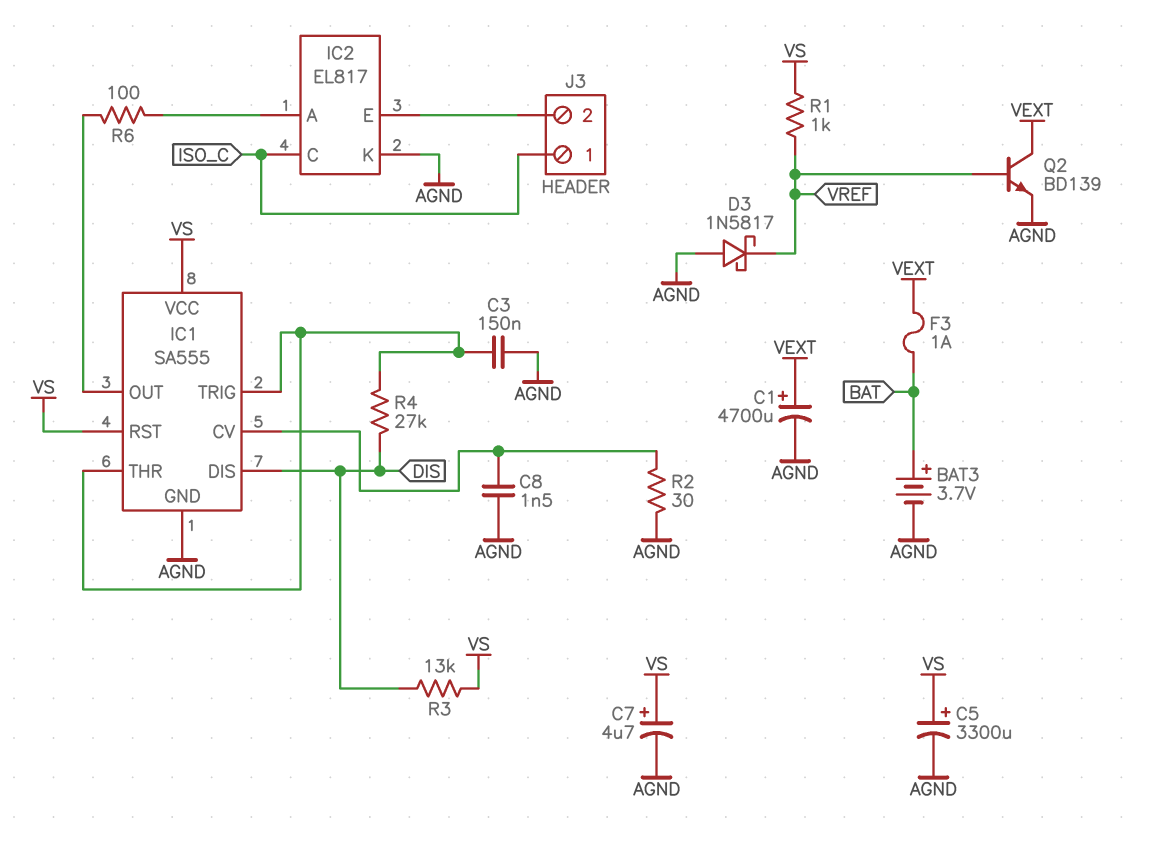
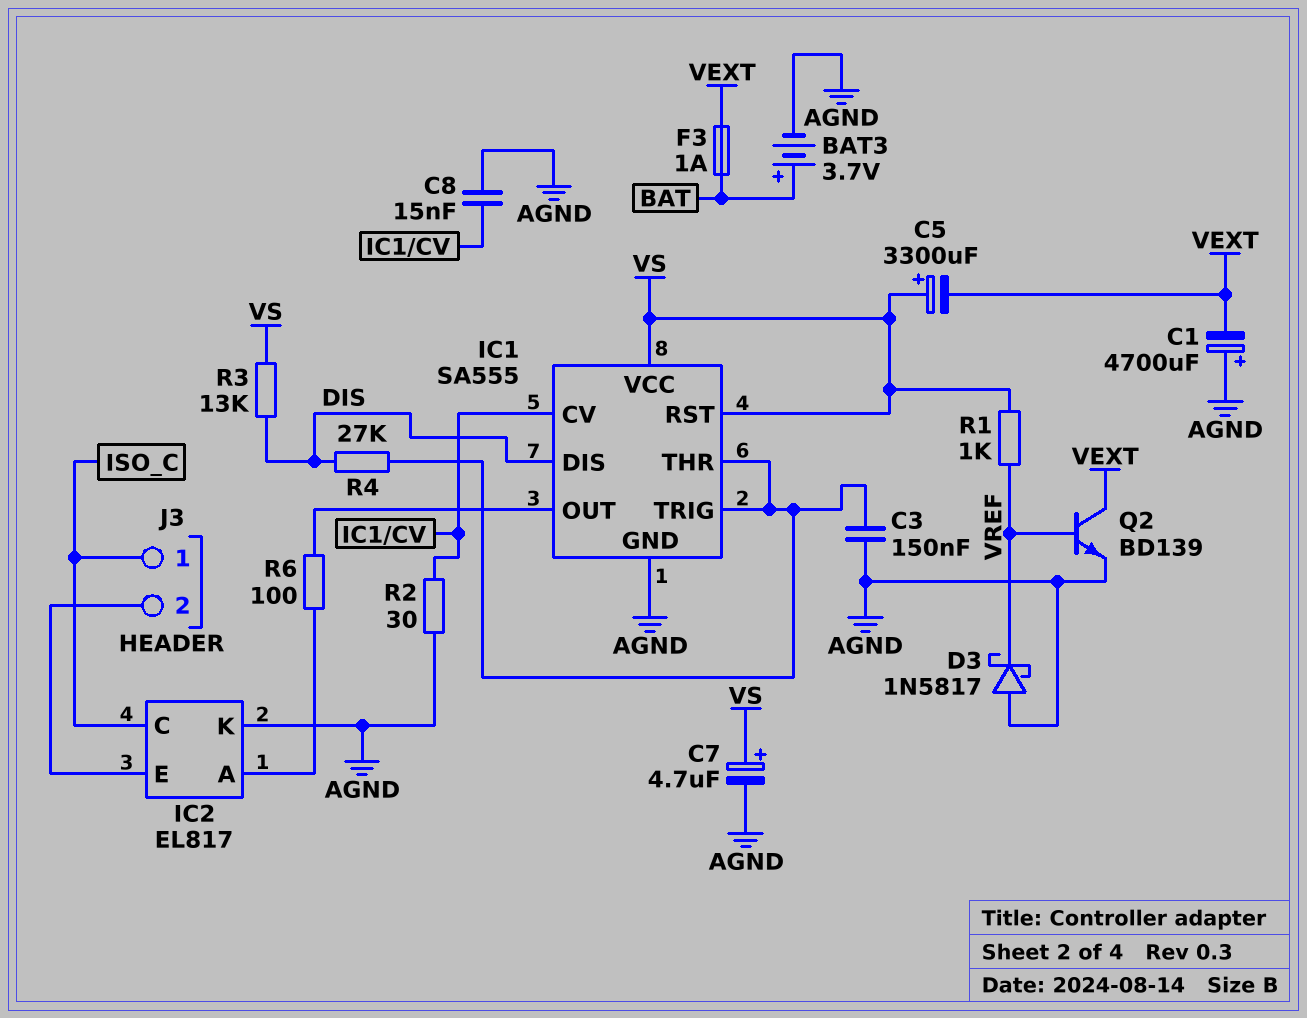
C1: 4700uF (plus VEXT, minus AGND) -> 4700uF (plus AGND, minus VEXT)
C5: 3300uF (plus VS, minus AGND) -> 3300uF (plus VS, minus VEXT)
C8: 1.5nF (AGND, IC1/CV) -> 15nF (AGND, IC1/CV)

